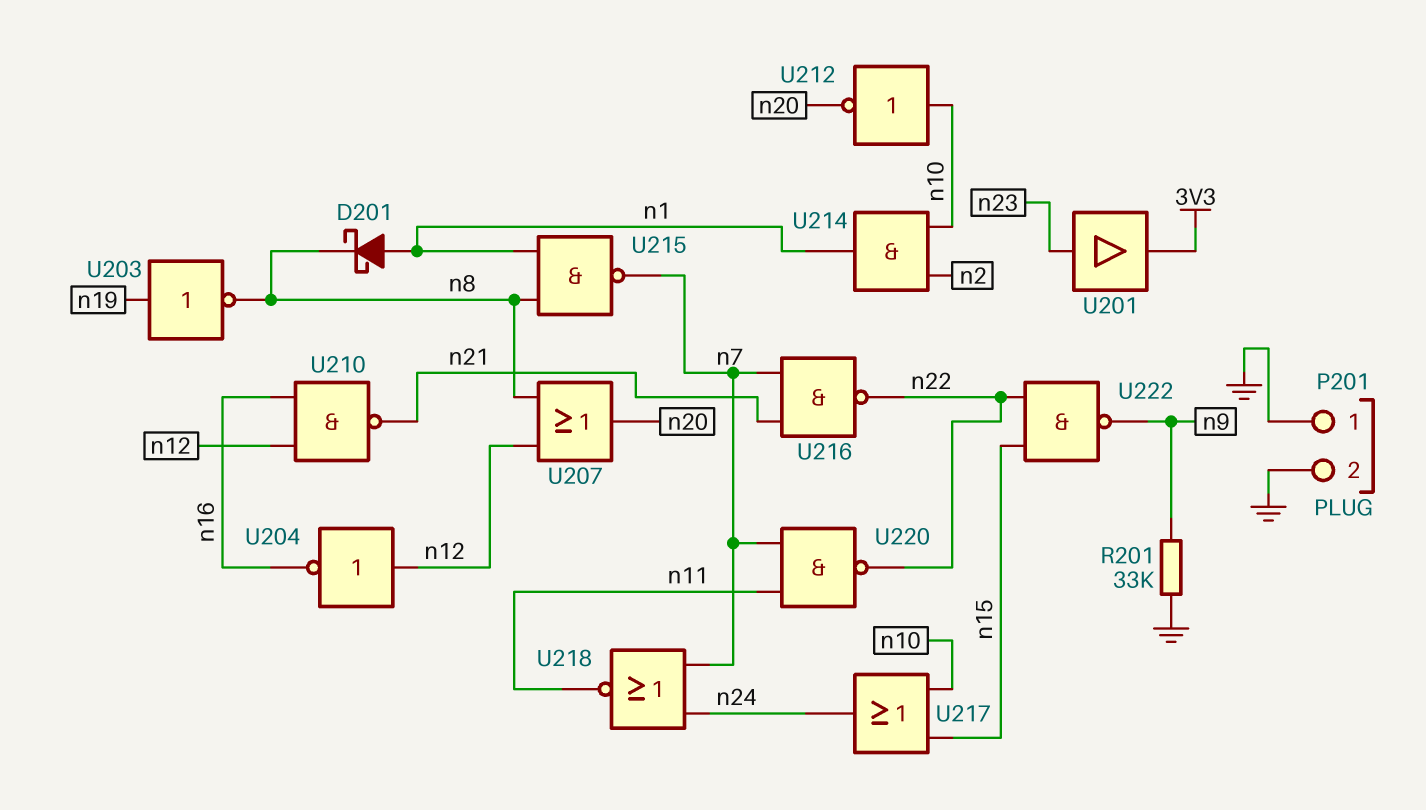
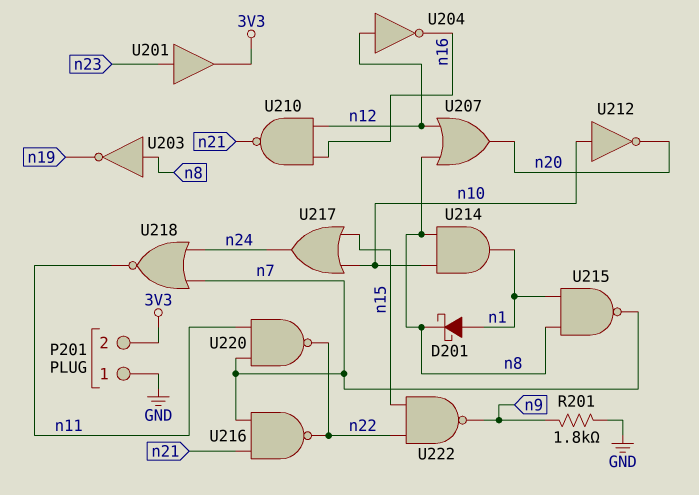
P201 pin 2: GND -> 3V3
R201: 33k (GND, n9) -> 1.8k (GND, n9)
U203: NOT (in n19, out n8) -> NOT (in n8, out n19)
U214: AND (in n2, in n10, out n1) -> AND (in n8, in n10, out n1)

